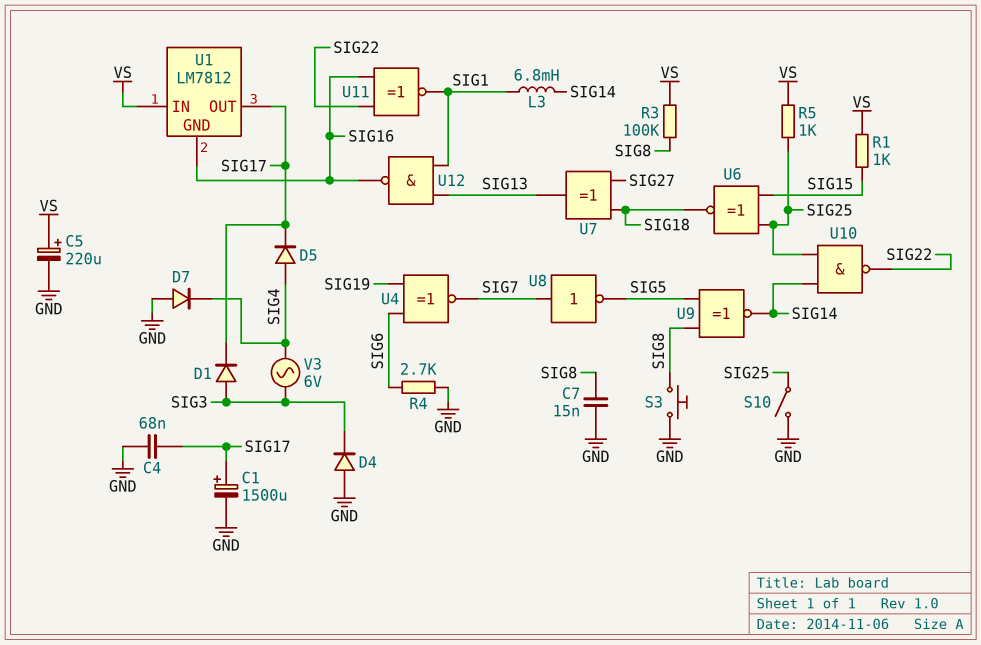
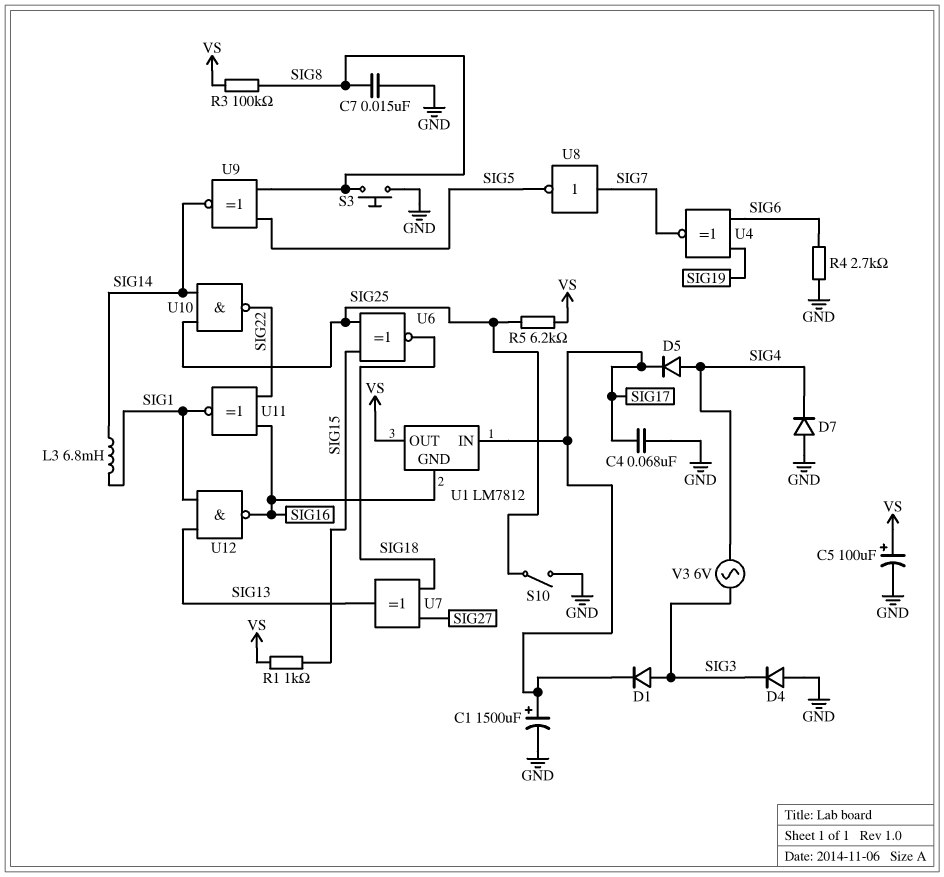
C5: 220uF (plus VS, minus GND) -> 100uF (plus VS, minus GND)
R5: 1k (SIG25, VS) -> 6.2k (SIG25, VS)
U1 pin IN: VS -> SIG17
U1 pin OUT: SIG17 -> VS

